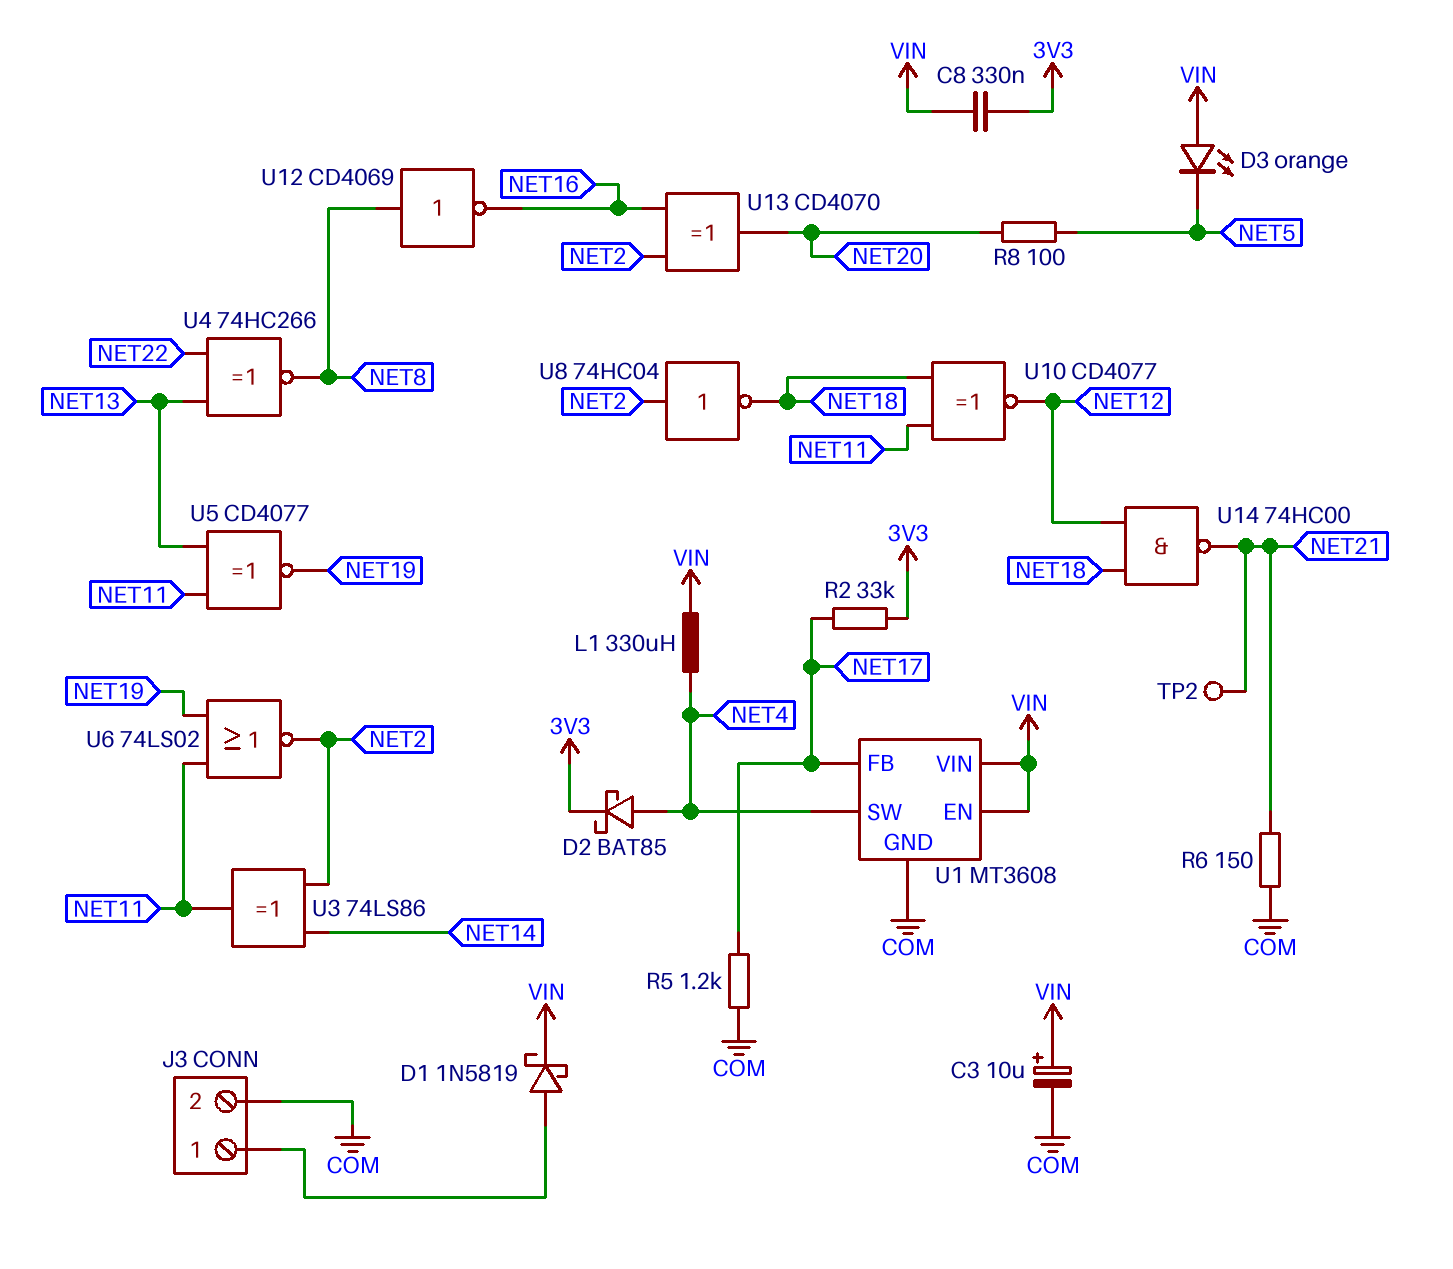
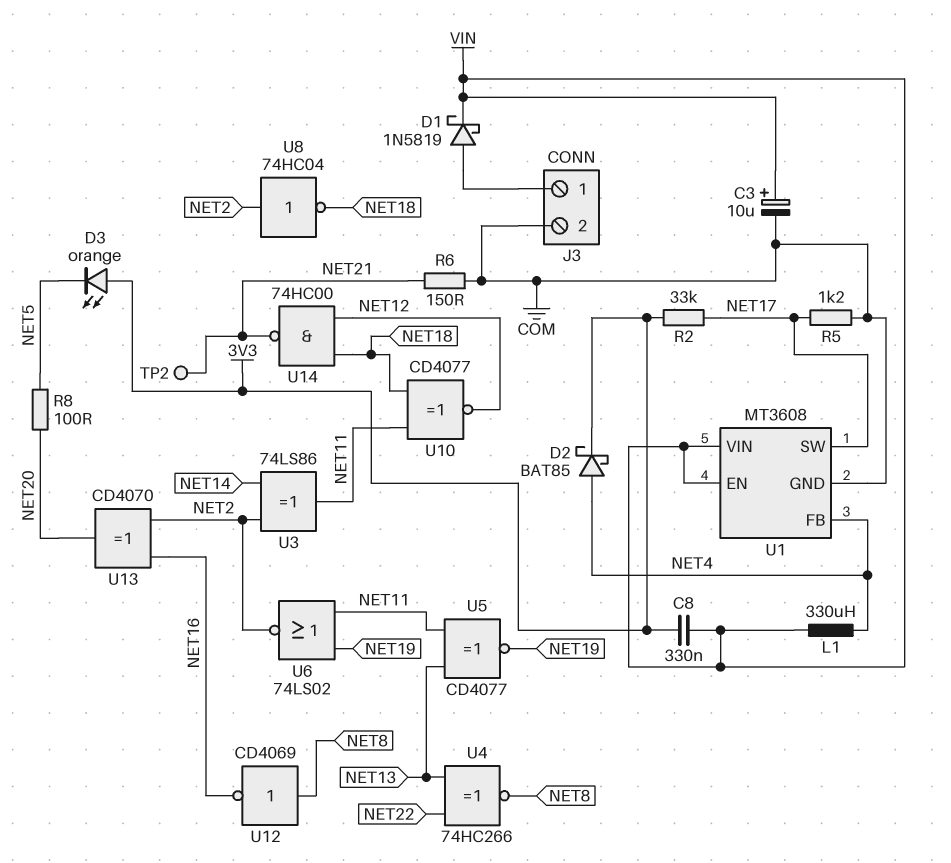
D3: LED orange (A VIN, K NET5) -> LED orange (A 3V3, K NET5)
U1 pin FB: NET17 -> NET4
U1 pin SW: NET4 -> NET17

